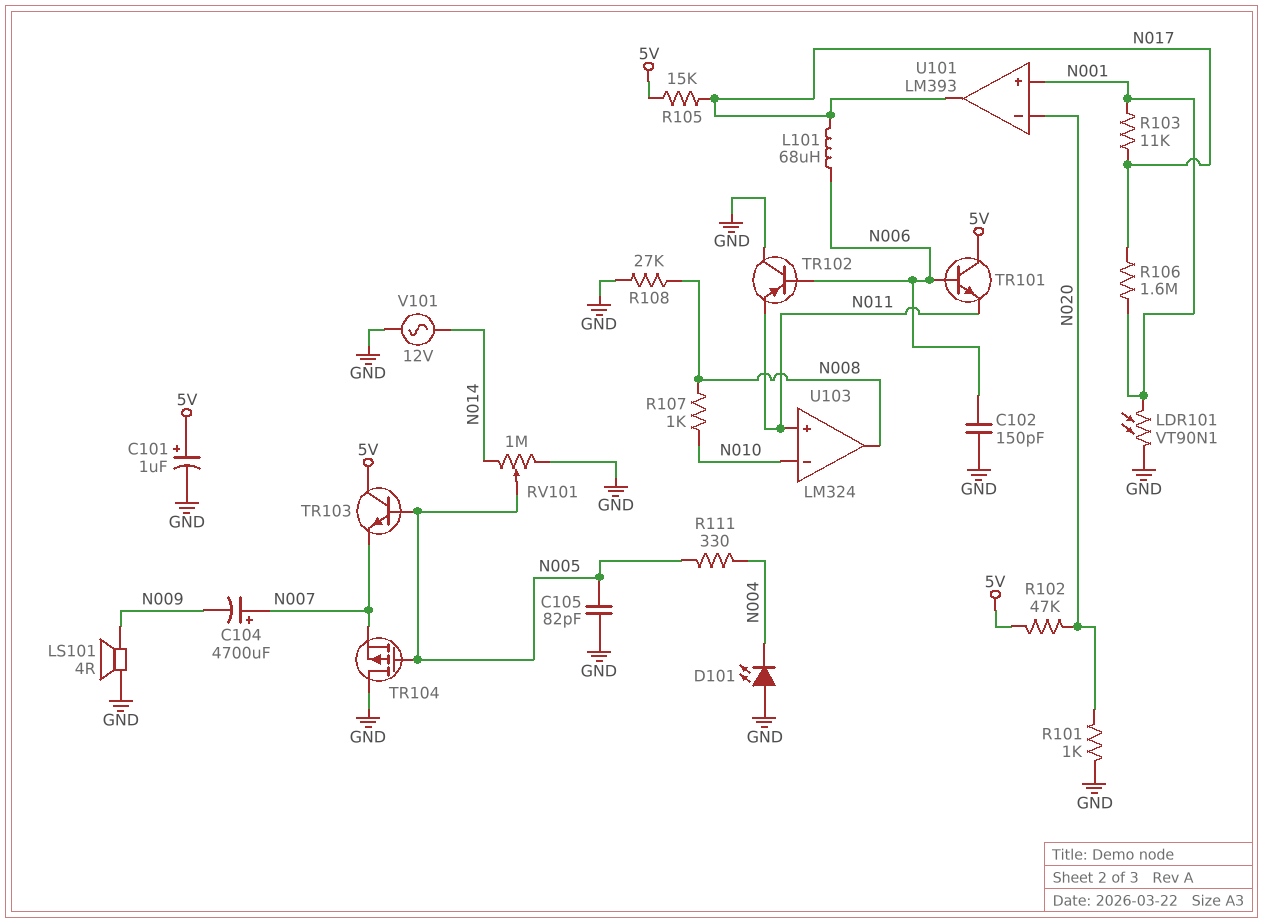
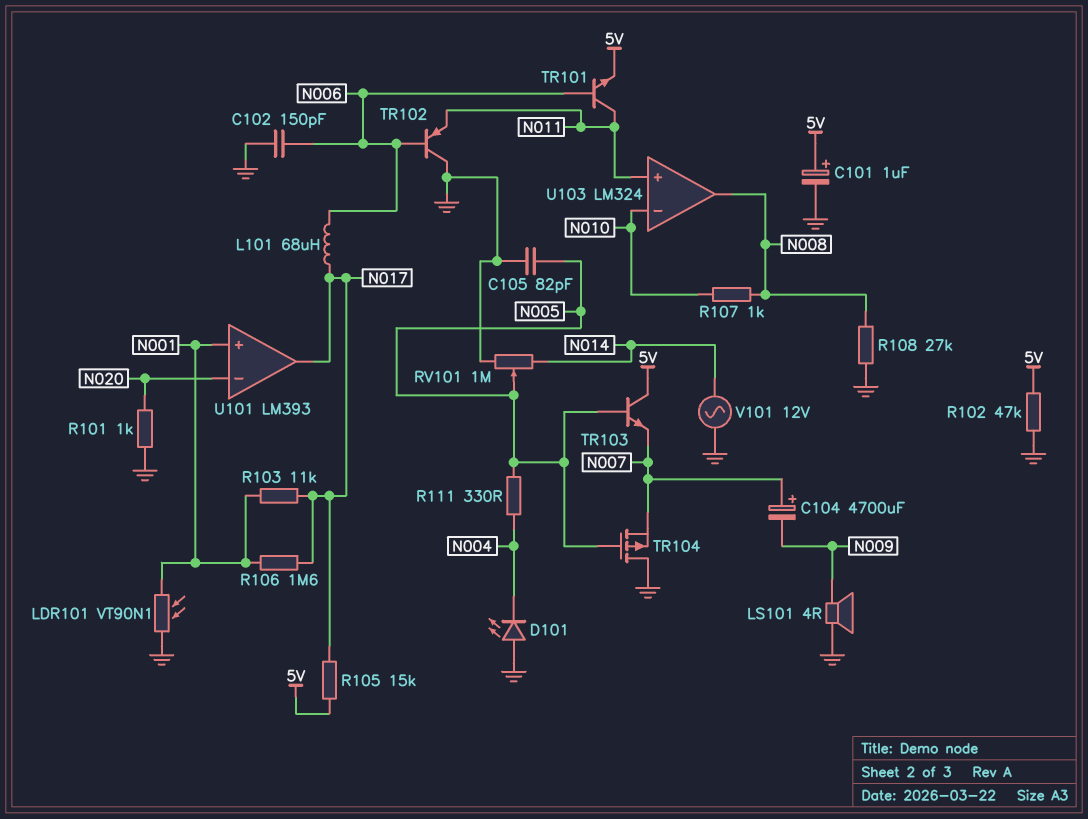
R102: 47k (5V, N020) -> 47k (5V, GND)
TR101: NPN (B N006, C 5V, E N011) -> NPN (B N006, C N011, E 5V)

